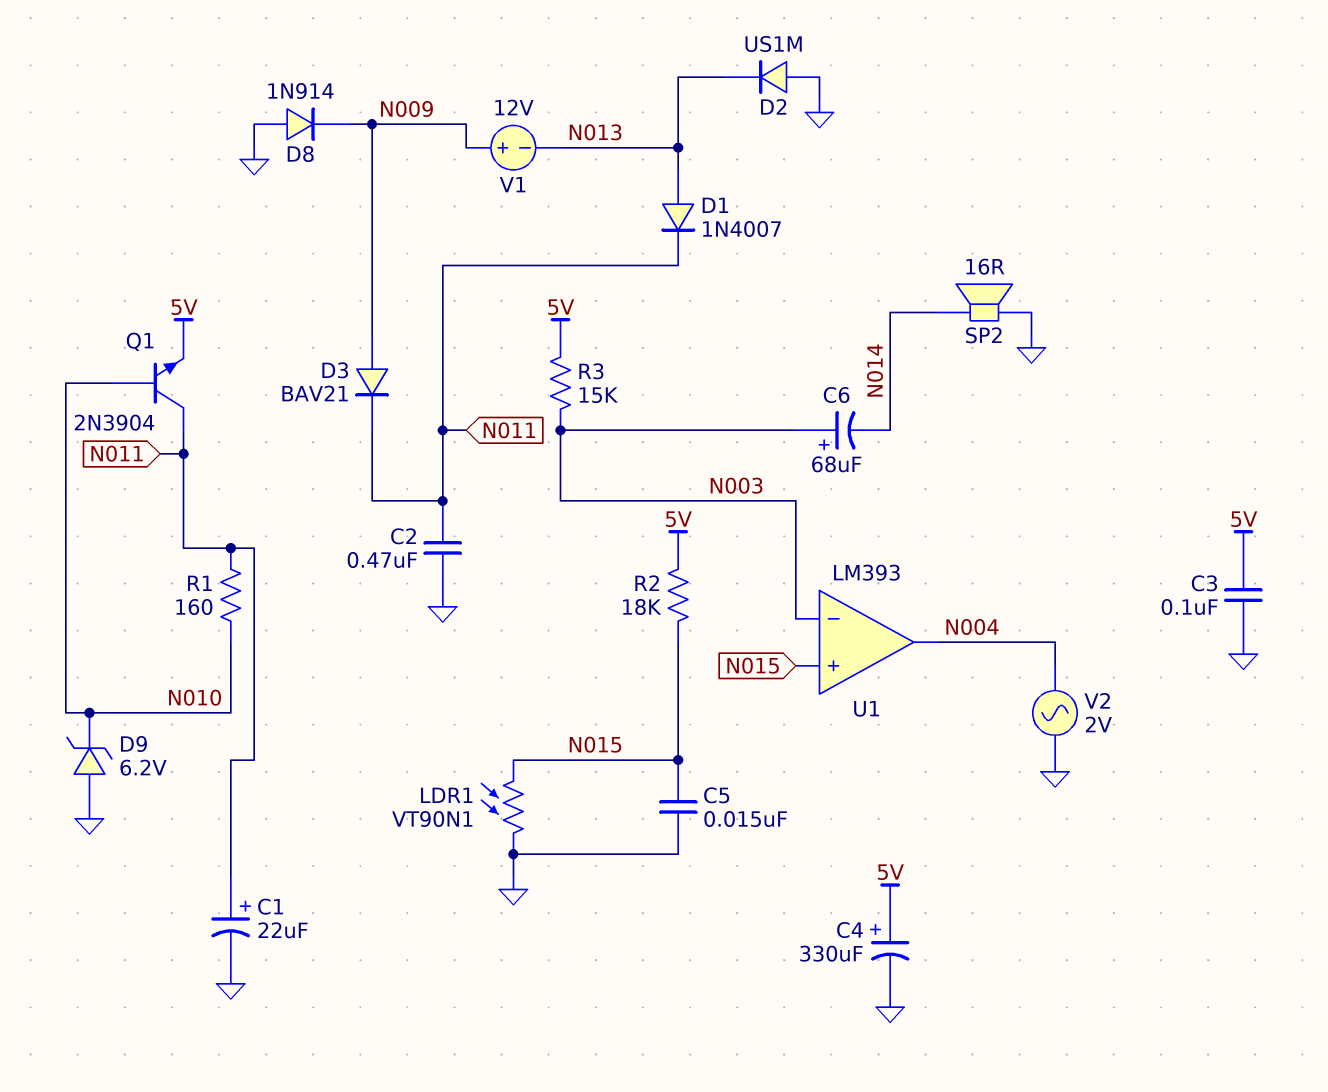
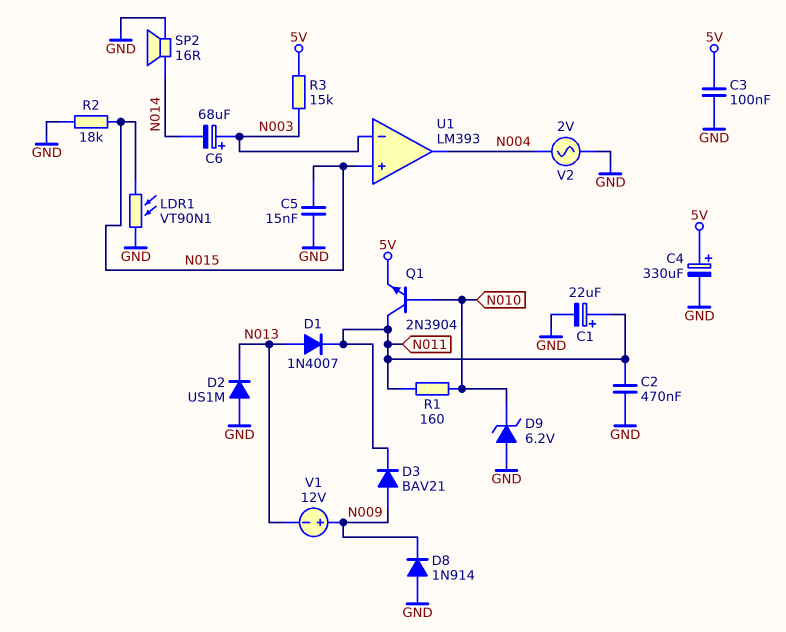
R2: 18k (5V, N015) -> 18k (GND, N015)

